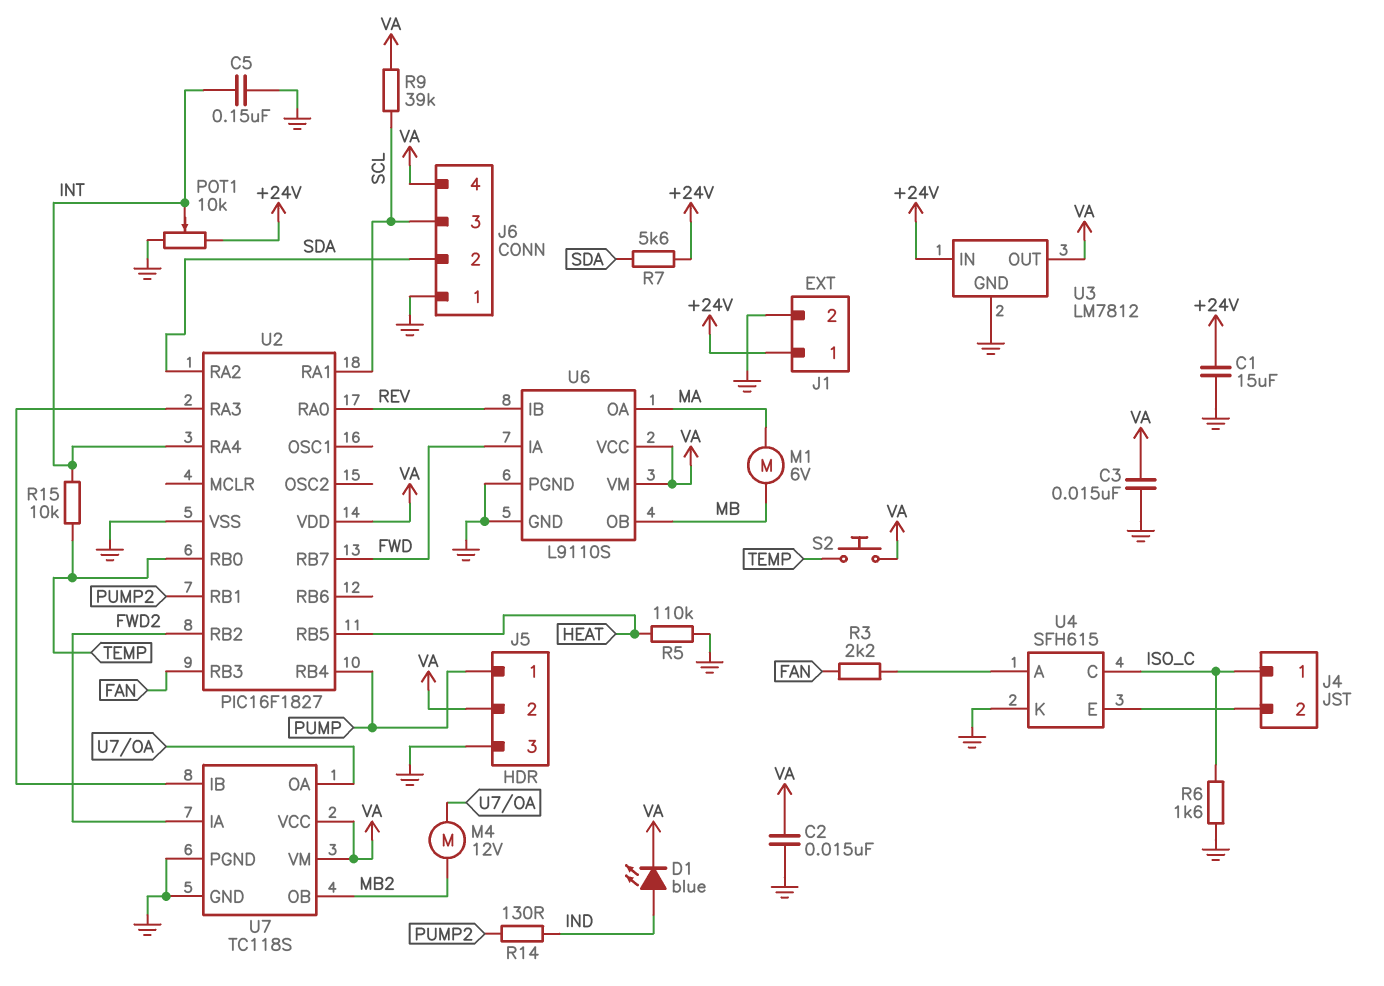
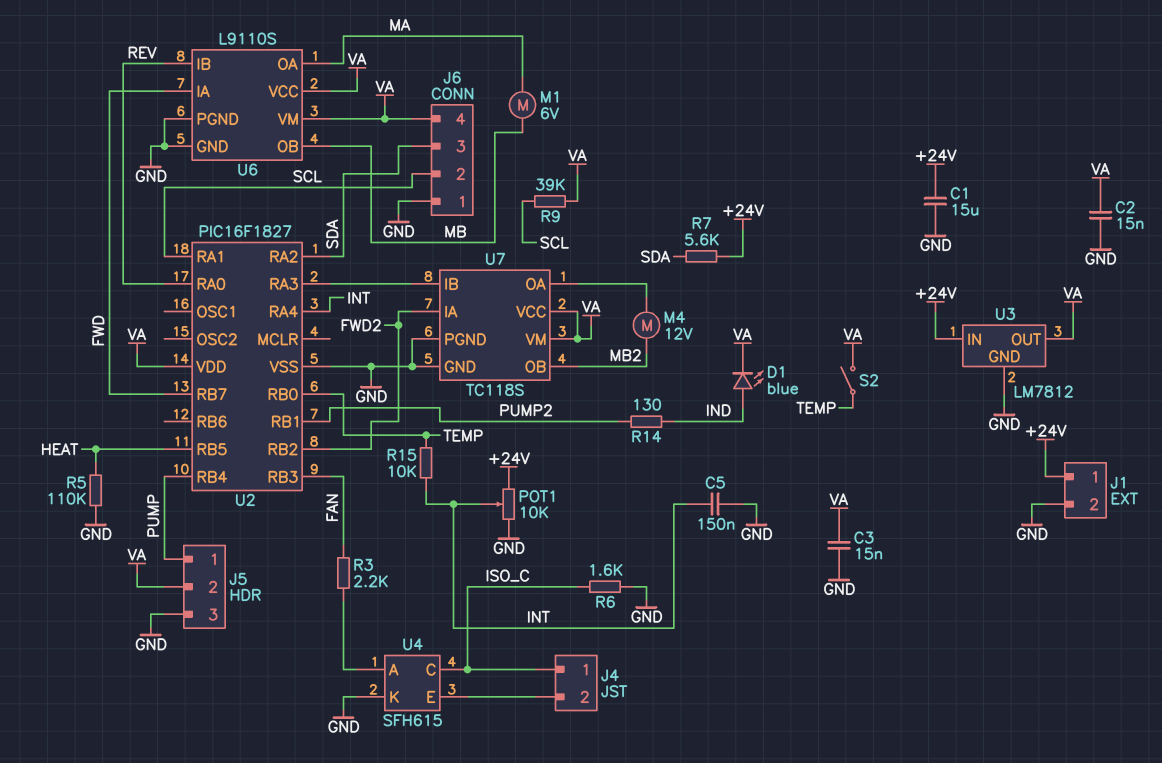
J6 pin 2: SDA -> SCL
J6 pin 3: SCL -> SDA
S2: button (TEMP, VA) -> switch (TEMP, VA)

